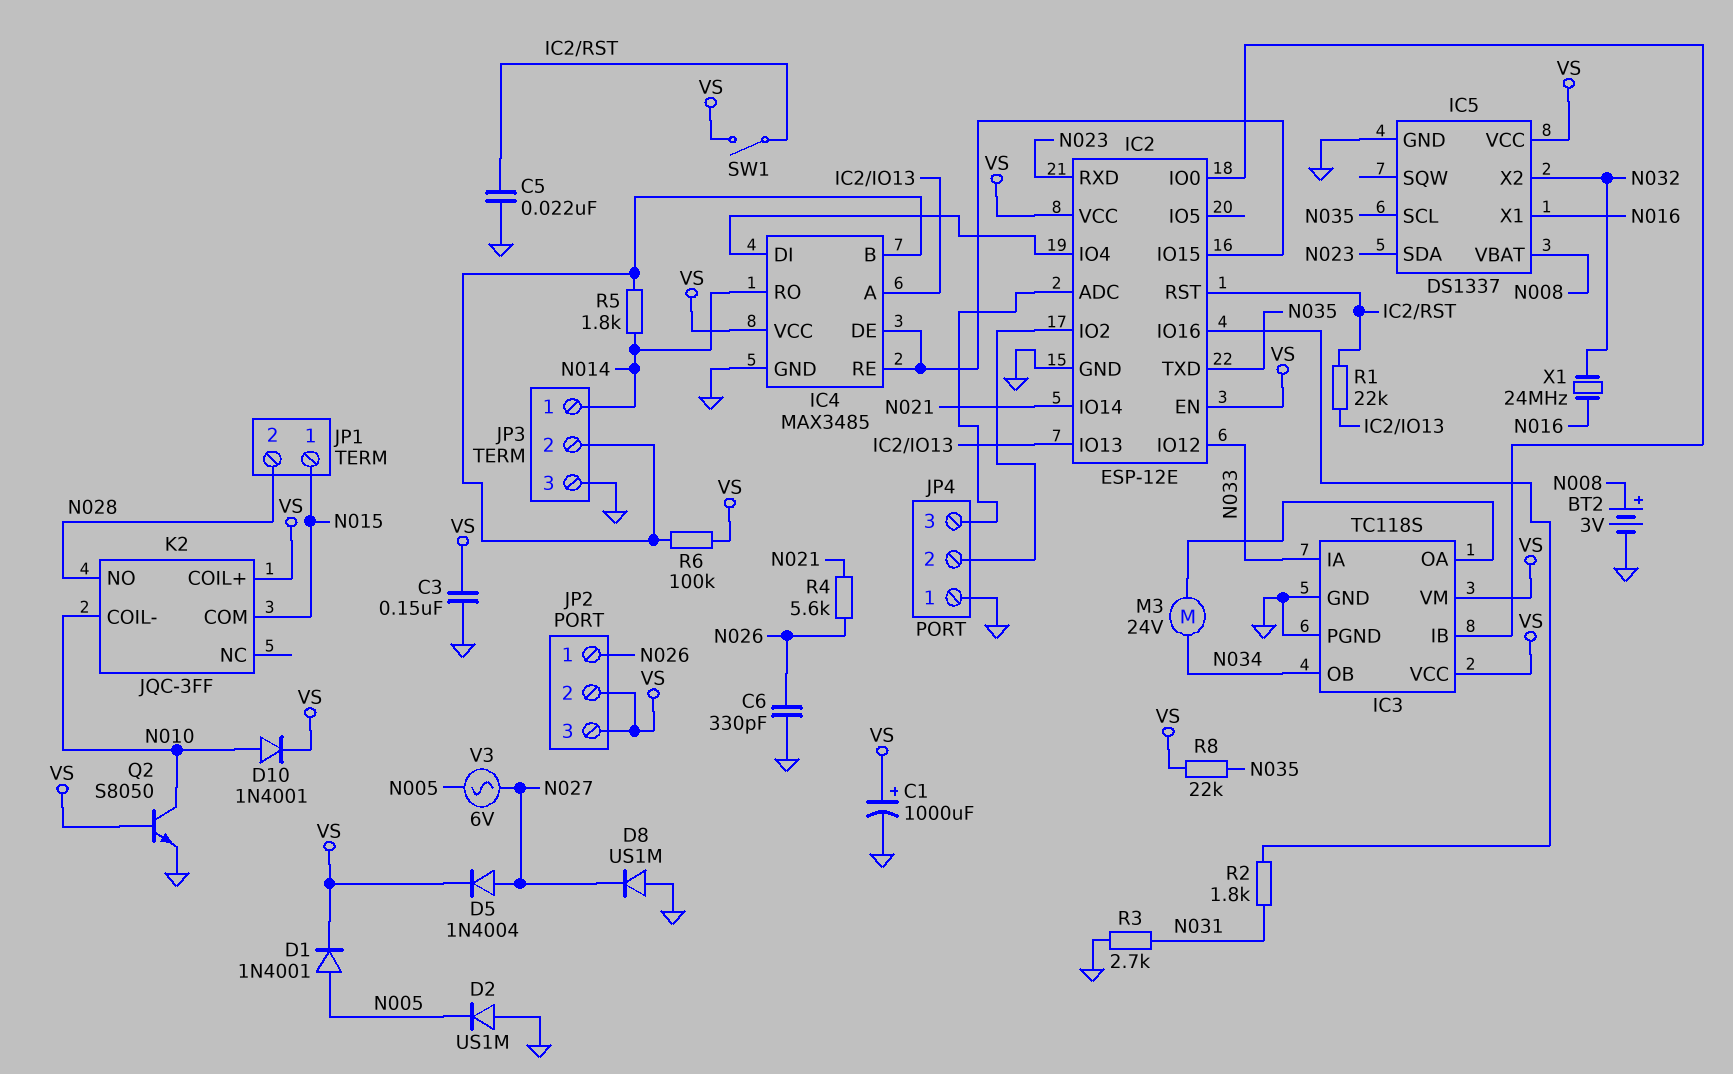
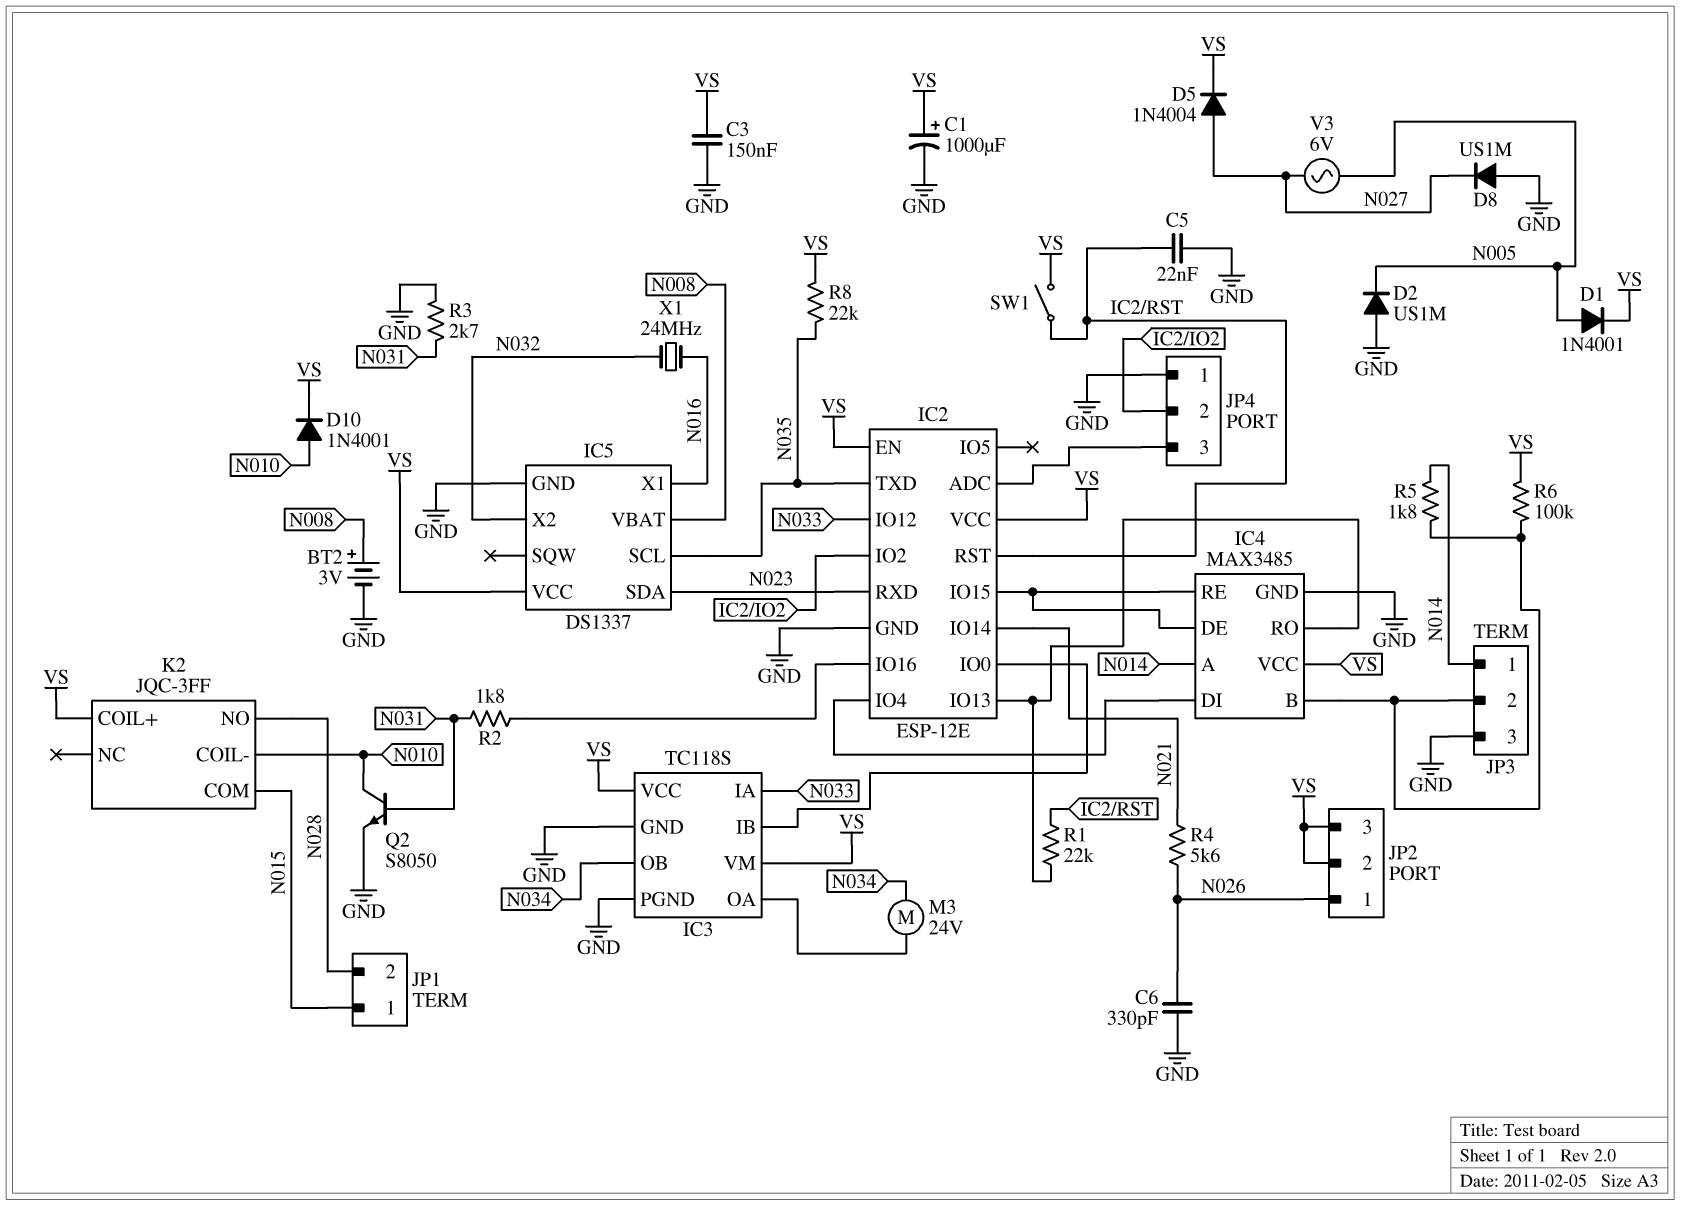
IC4 pin A: IC2/IO13 -> N014
IC4 pin RO: N014 -> IC2/IO13
Q2: NPN S8050 (B VS, C N010, E GND) -> NPN S8050 (B N031, C N010, E GND)

